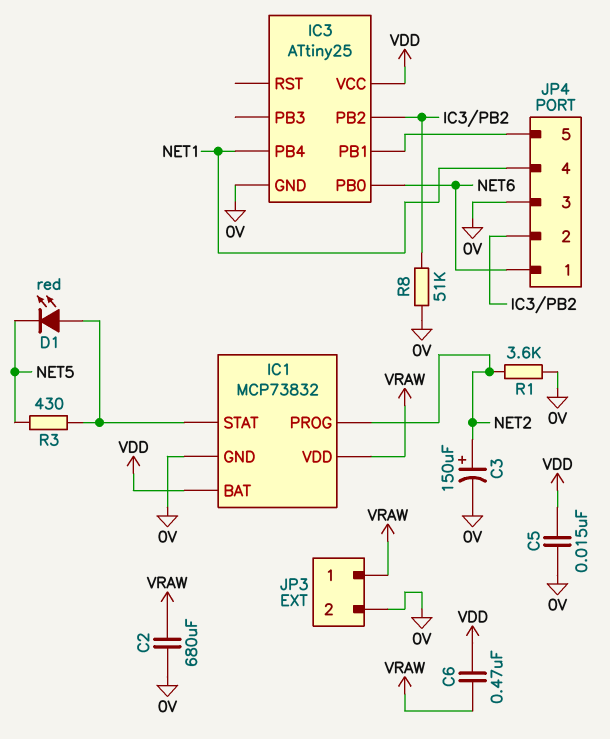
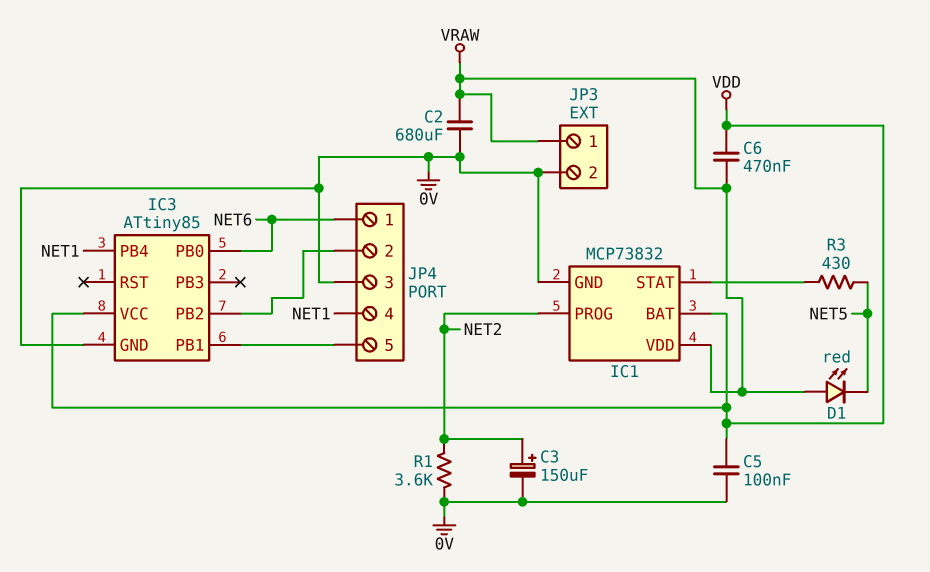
C5: 15nF (0V, VDD) -> 100nF (0V, VDD)
D1: LED red (A IC1/STAT, K NET5) -> LED red (A VRAW, K NET5)
IC3: ATtiny25 -> ATtiny85
R8: 51k (0V, IC3/PB2) -> none

